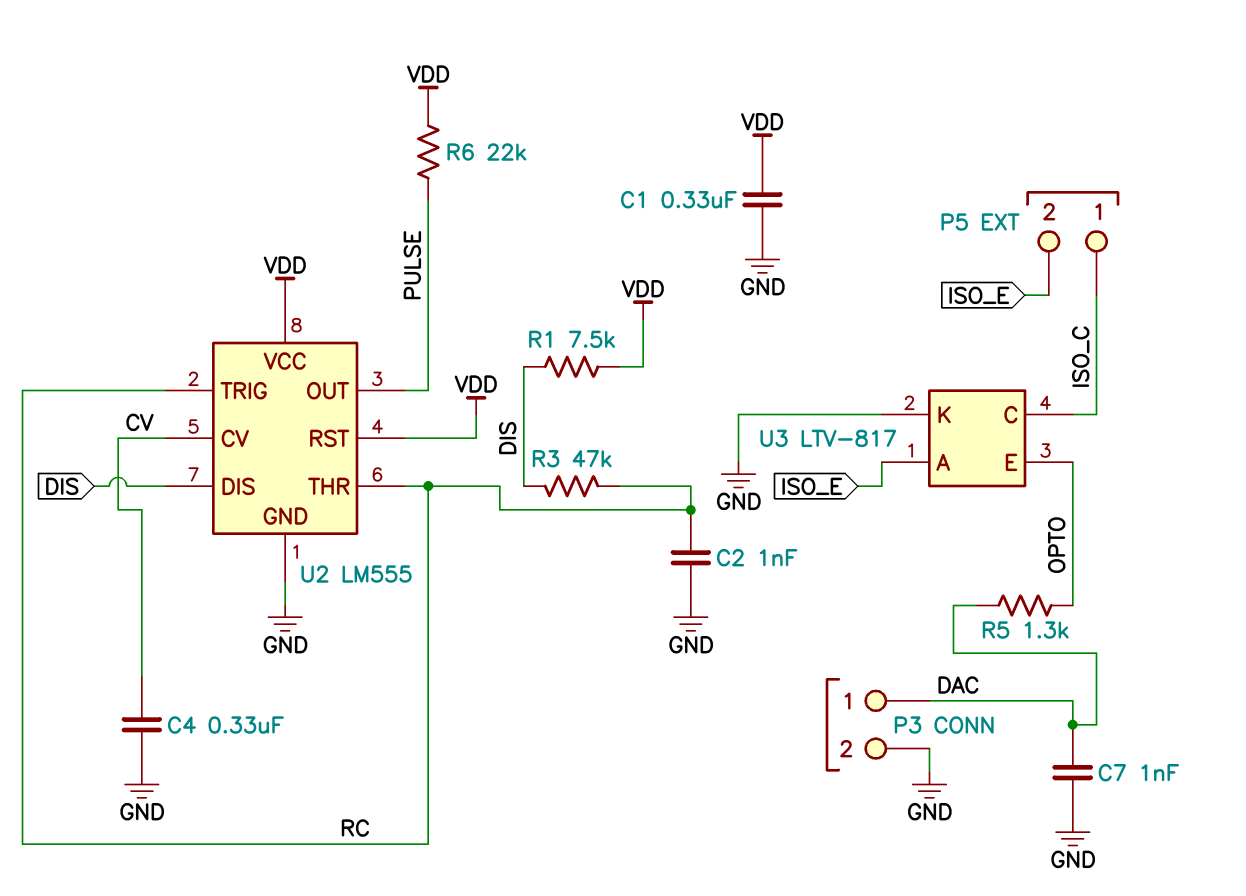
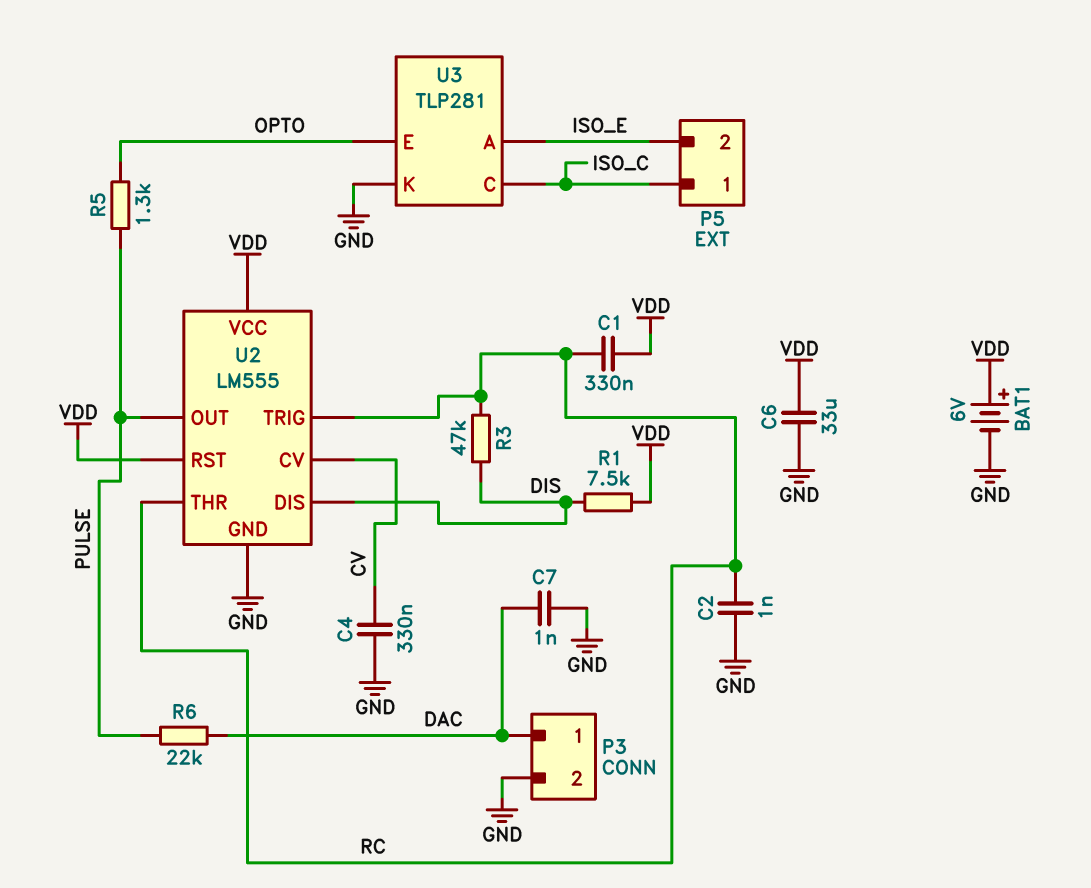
BAT1: none -> 6V (plus VDD, minus GND)
C1: 330nF (GND, VDD) -> 330nF (RC, VDD)
C6: none -> 33uF (GND, VDD)
R5: 1.3k (DAC, OPTO) -> 1.3k (OPTO, PULSE)
R6: 22k (PULSE, VDD) -> 22k (DAC, PULSE)
U3: LTV-817 -> TLP281

